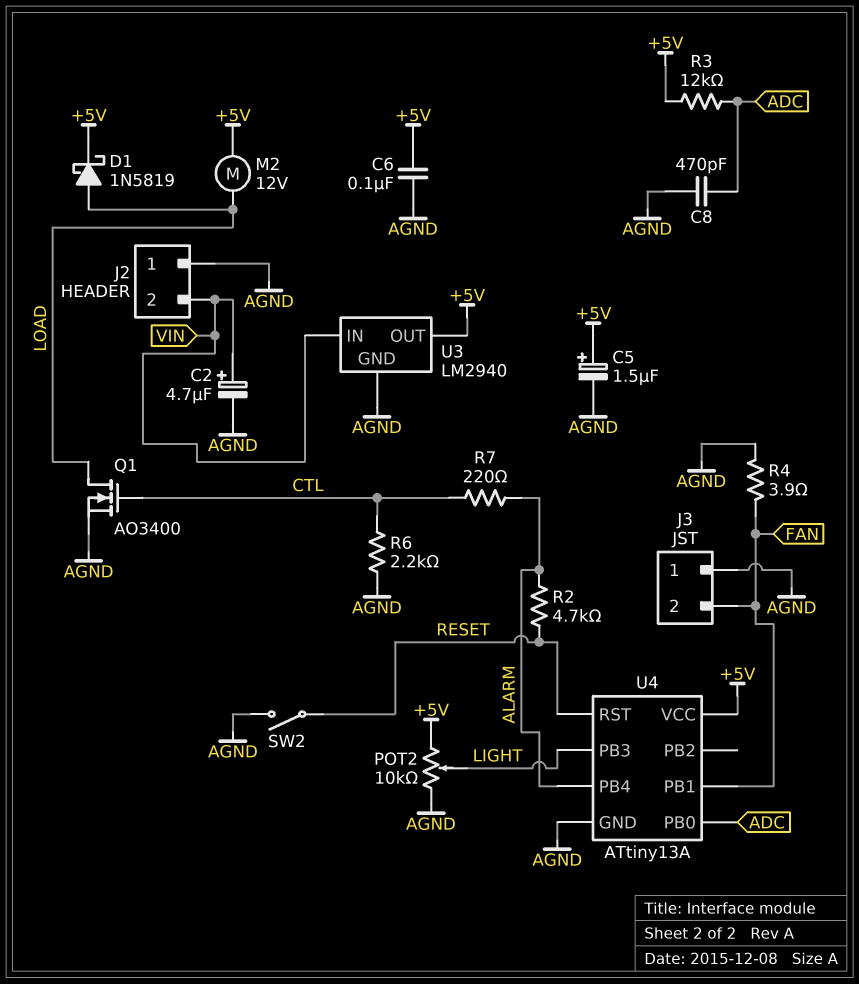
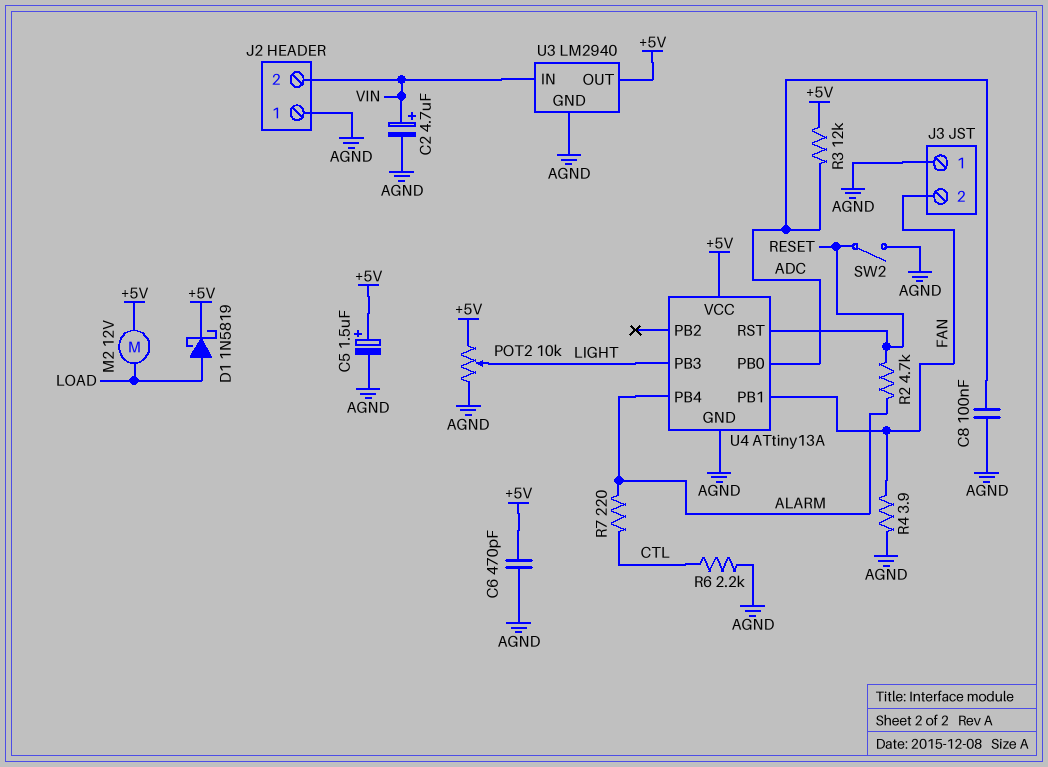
C6: 100nF (+5V, AGND) -> 470pF (+5V, AGND)
C8: 470pF (ADC, AGND) -> 100nF (ADC, AGND)
Q1: NMOS AO3400 (G CTL, D LOAD, S AGND) -> none

